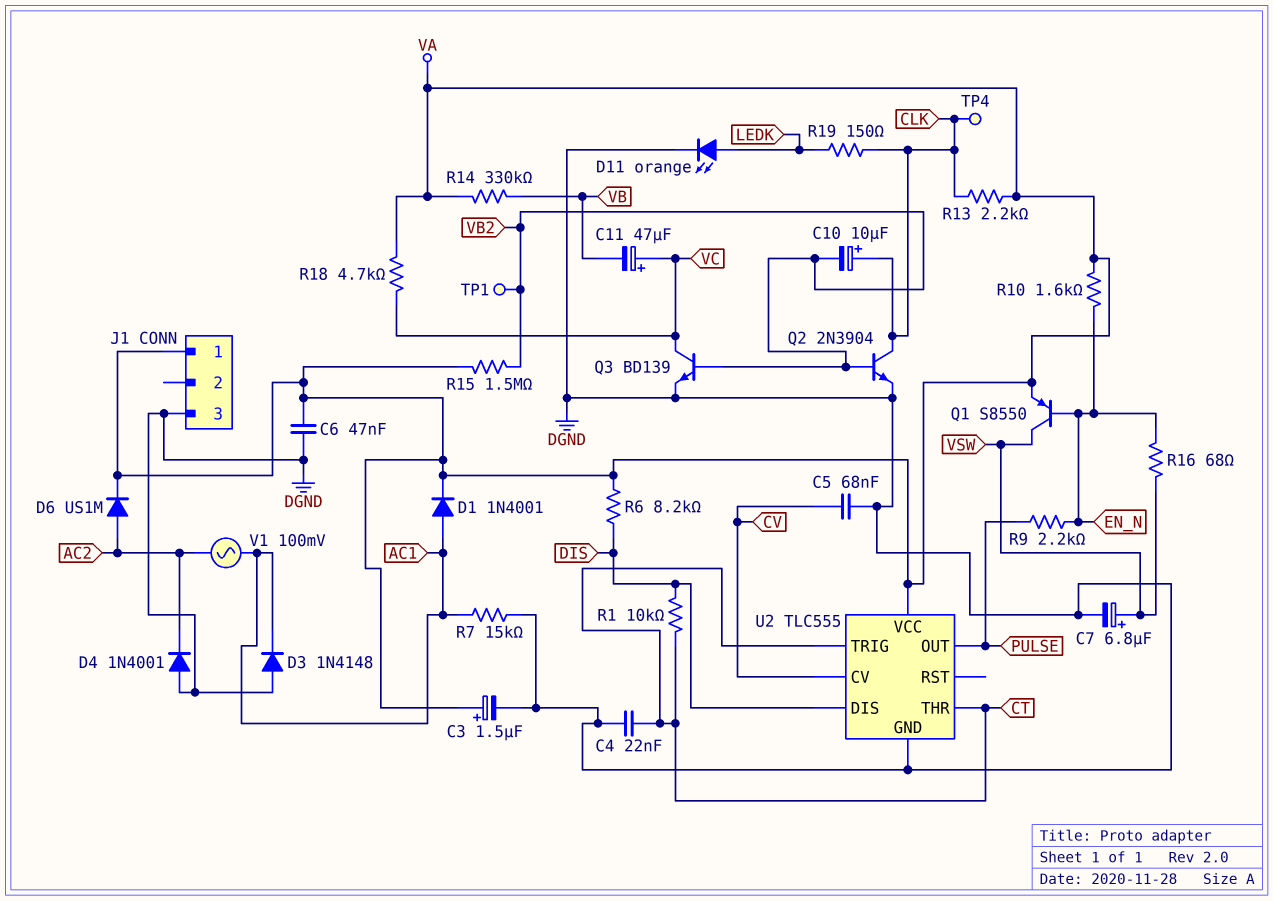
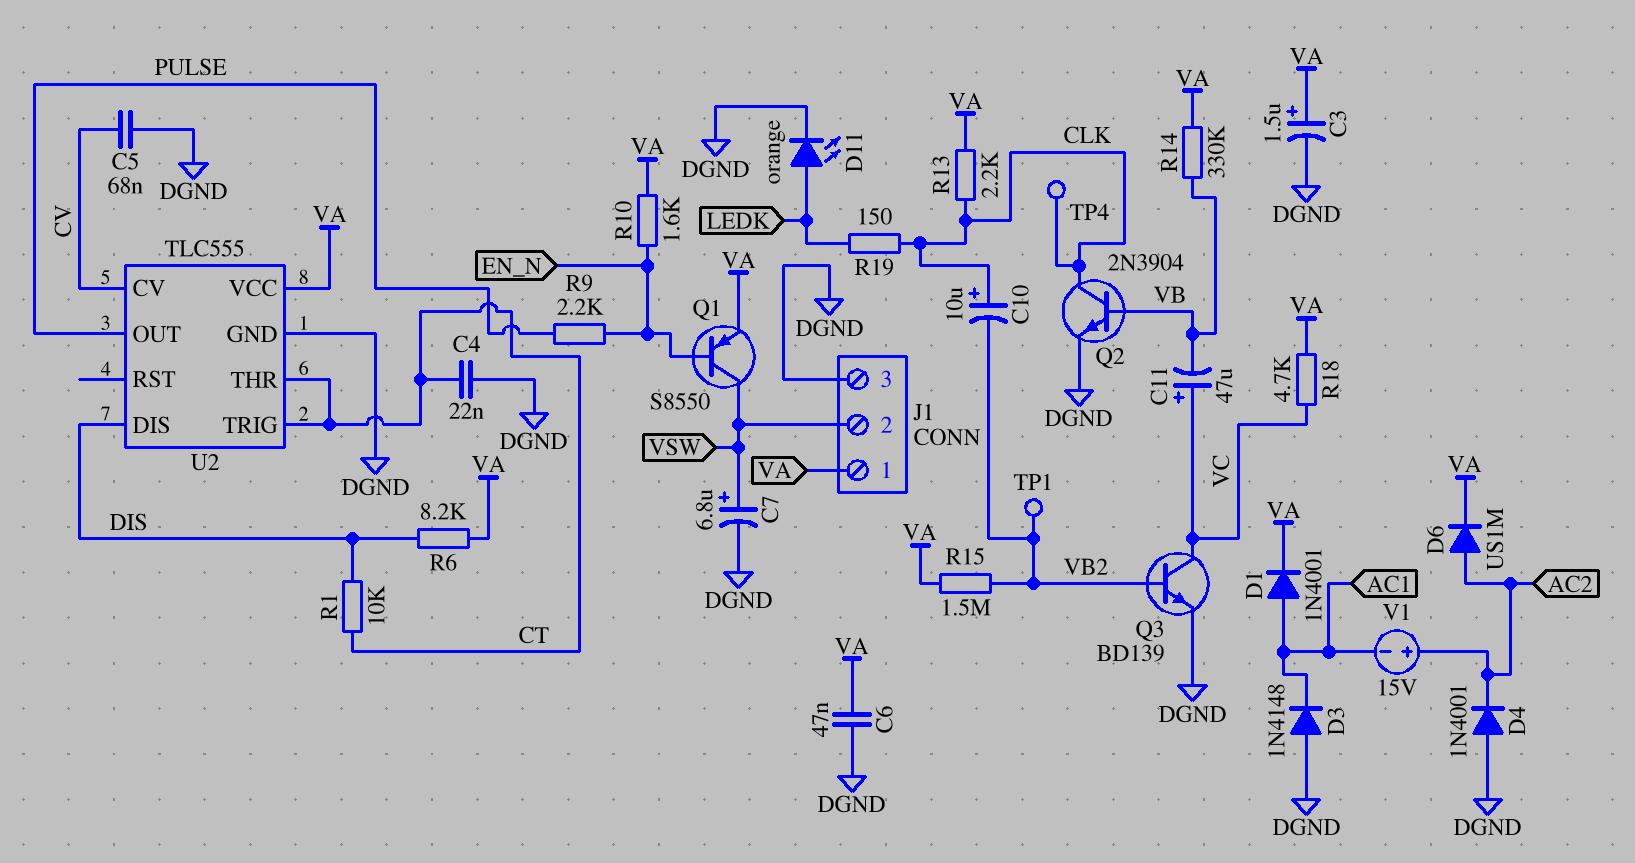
J1 pin 2: none -> VSW
Q2: NPN 2N3904 (B VB2, C CLK, E DGND) -> NPN 2N3904 (B VB, C CLK, E DGND)
R7: 15k (AC1, DGND) -> none
R16: 68 (EN_N, VSW) -> none
V1: AC 100mV (AC1, AC2) -> 15V (plus AC2, minus AC1)

